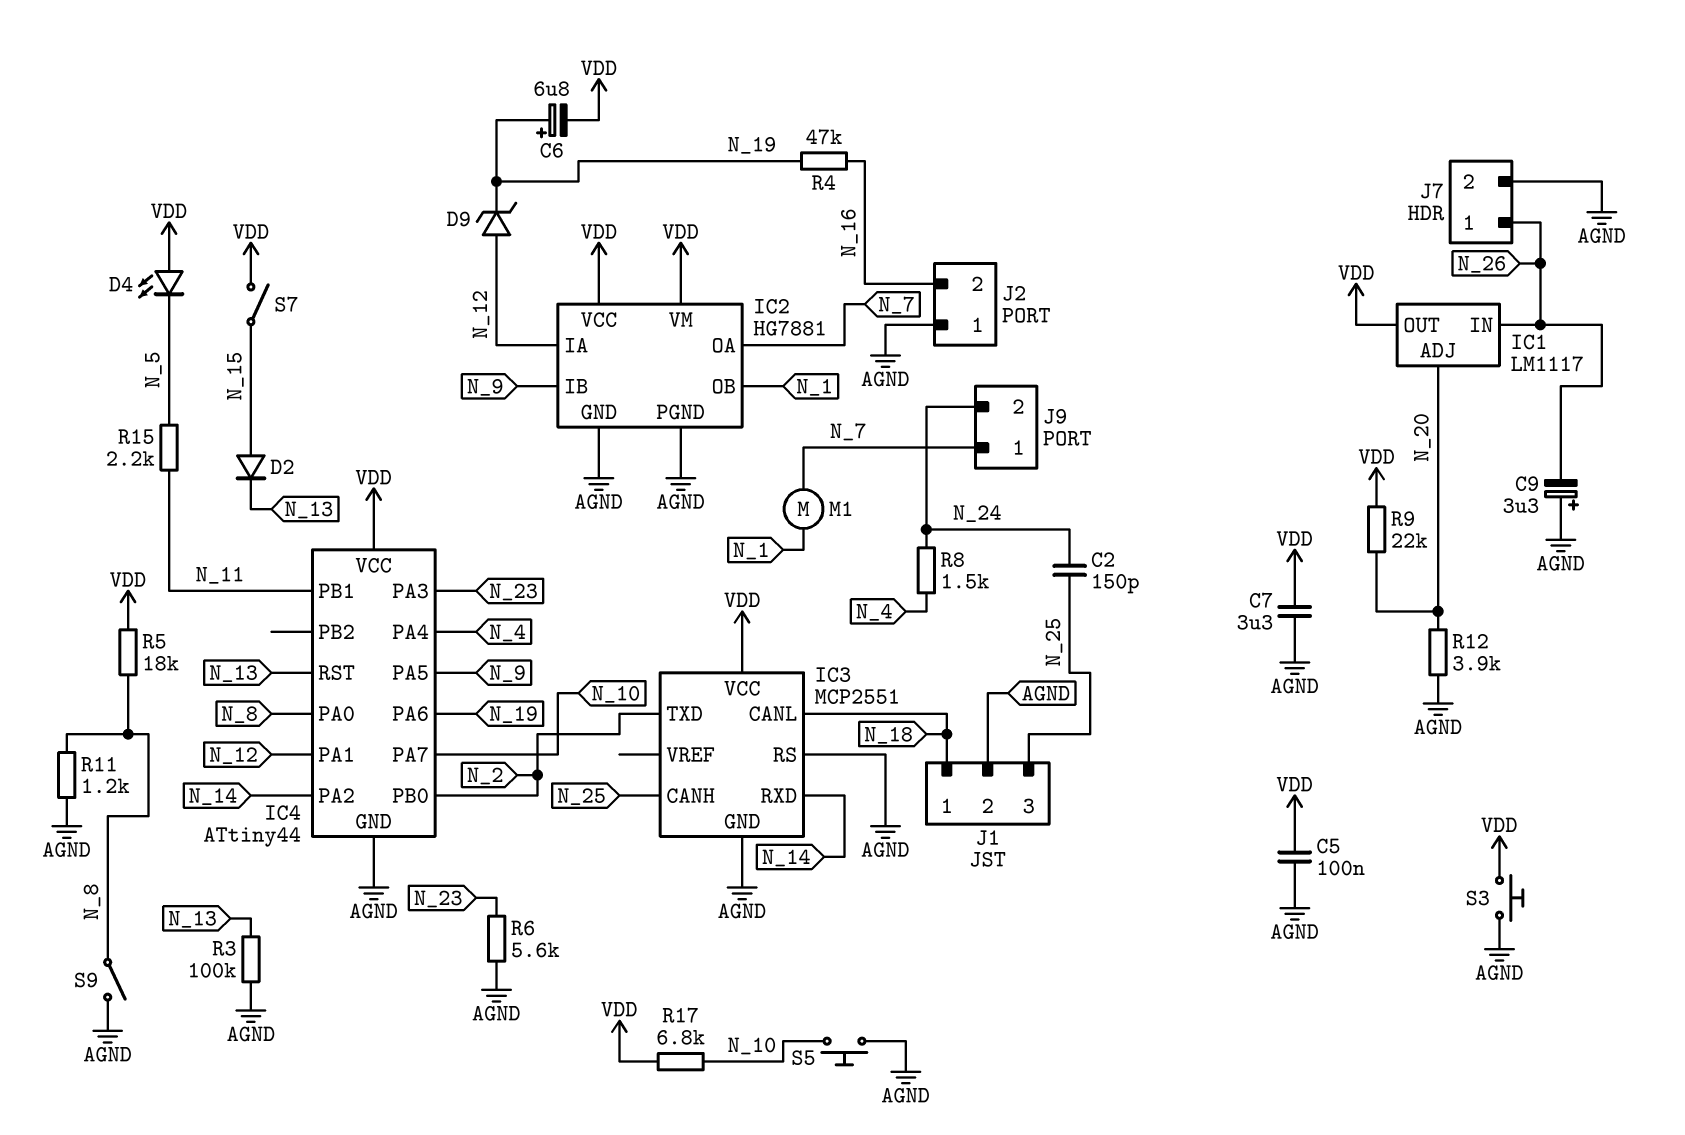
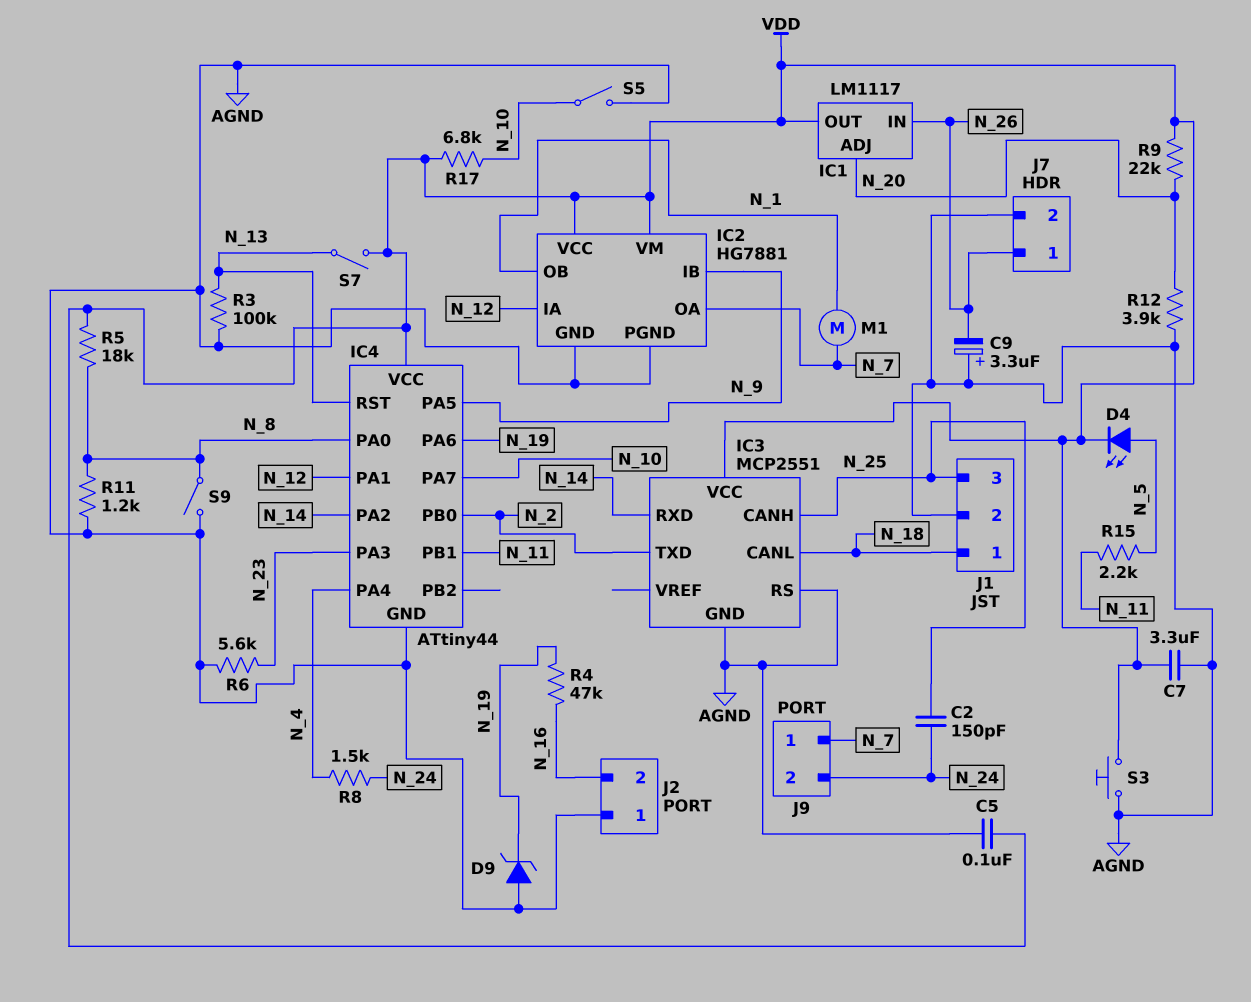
C6: 6.8uF (plus N_19, minus VDD) -> none
D2: diode (A N_15, K N_13) -> none
D4: LED (A VDD, K N_5) -> LED (A N_5, K VDD)
D9: zener (A N_12, K N_19) -> zener (A AGND, K N_19)
S5: button (AGND, N_10) -> switch (AGND, N_10)
S7: switch (N_15, VDD) -> switch (N_13, VDD)

